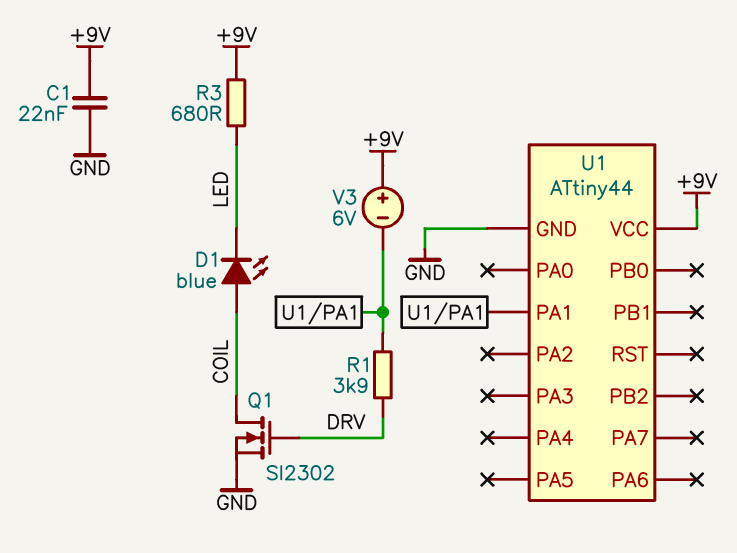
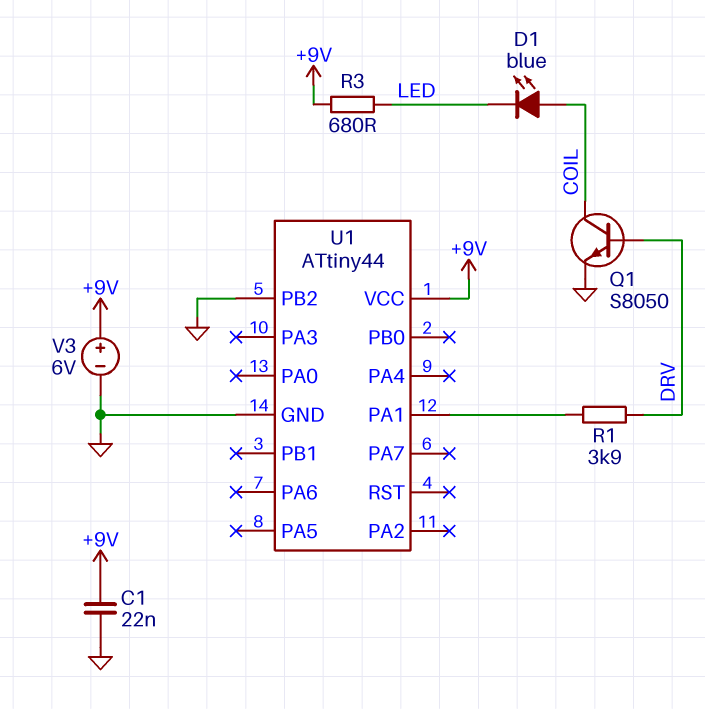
Q1: NMOS SI2302 (G DRV, D COIL, S GND) -> NPN S8050 (B DRV, C COIL, E GND)
U1 pin PB2: none -> GND
V3: 6V (plus +9V, minus U1/PA1) -> 6V (plus +9V, minus GND)

